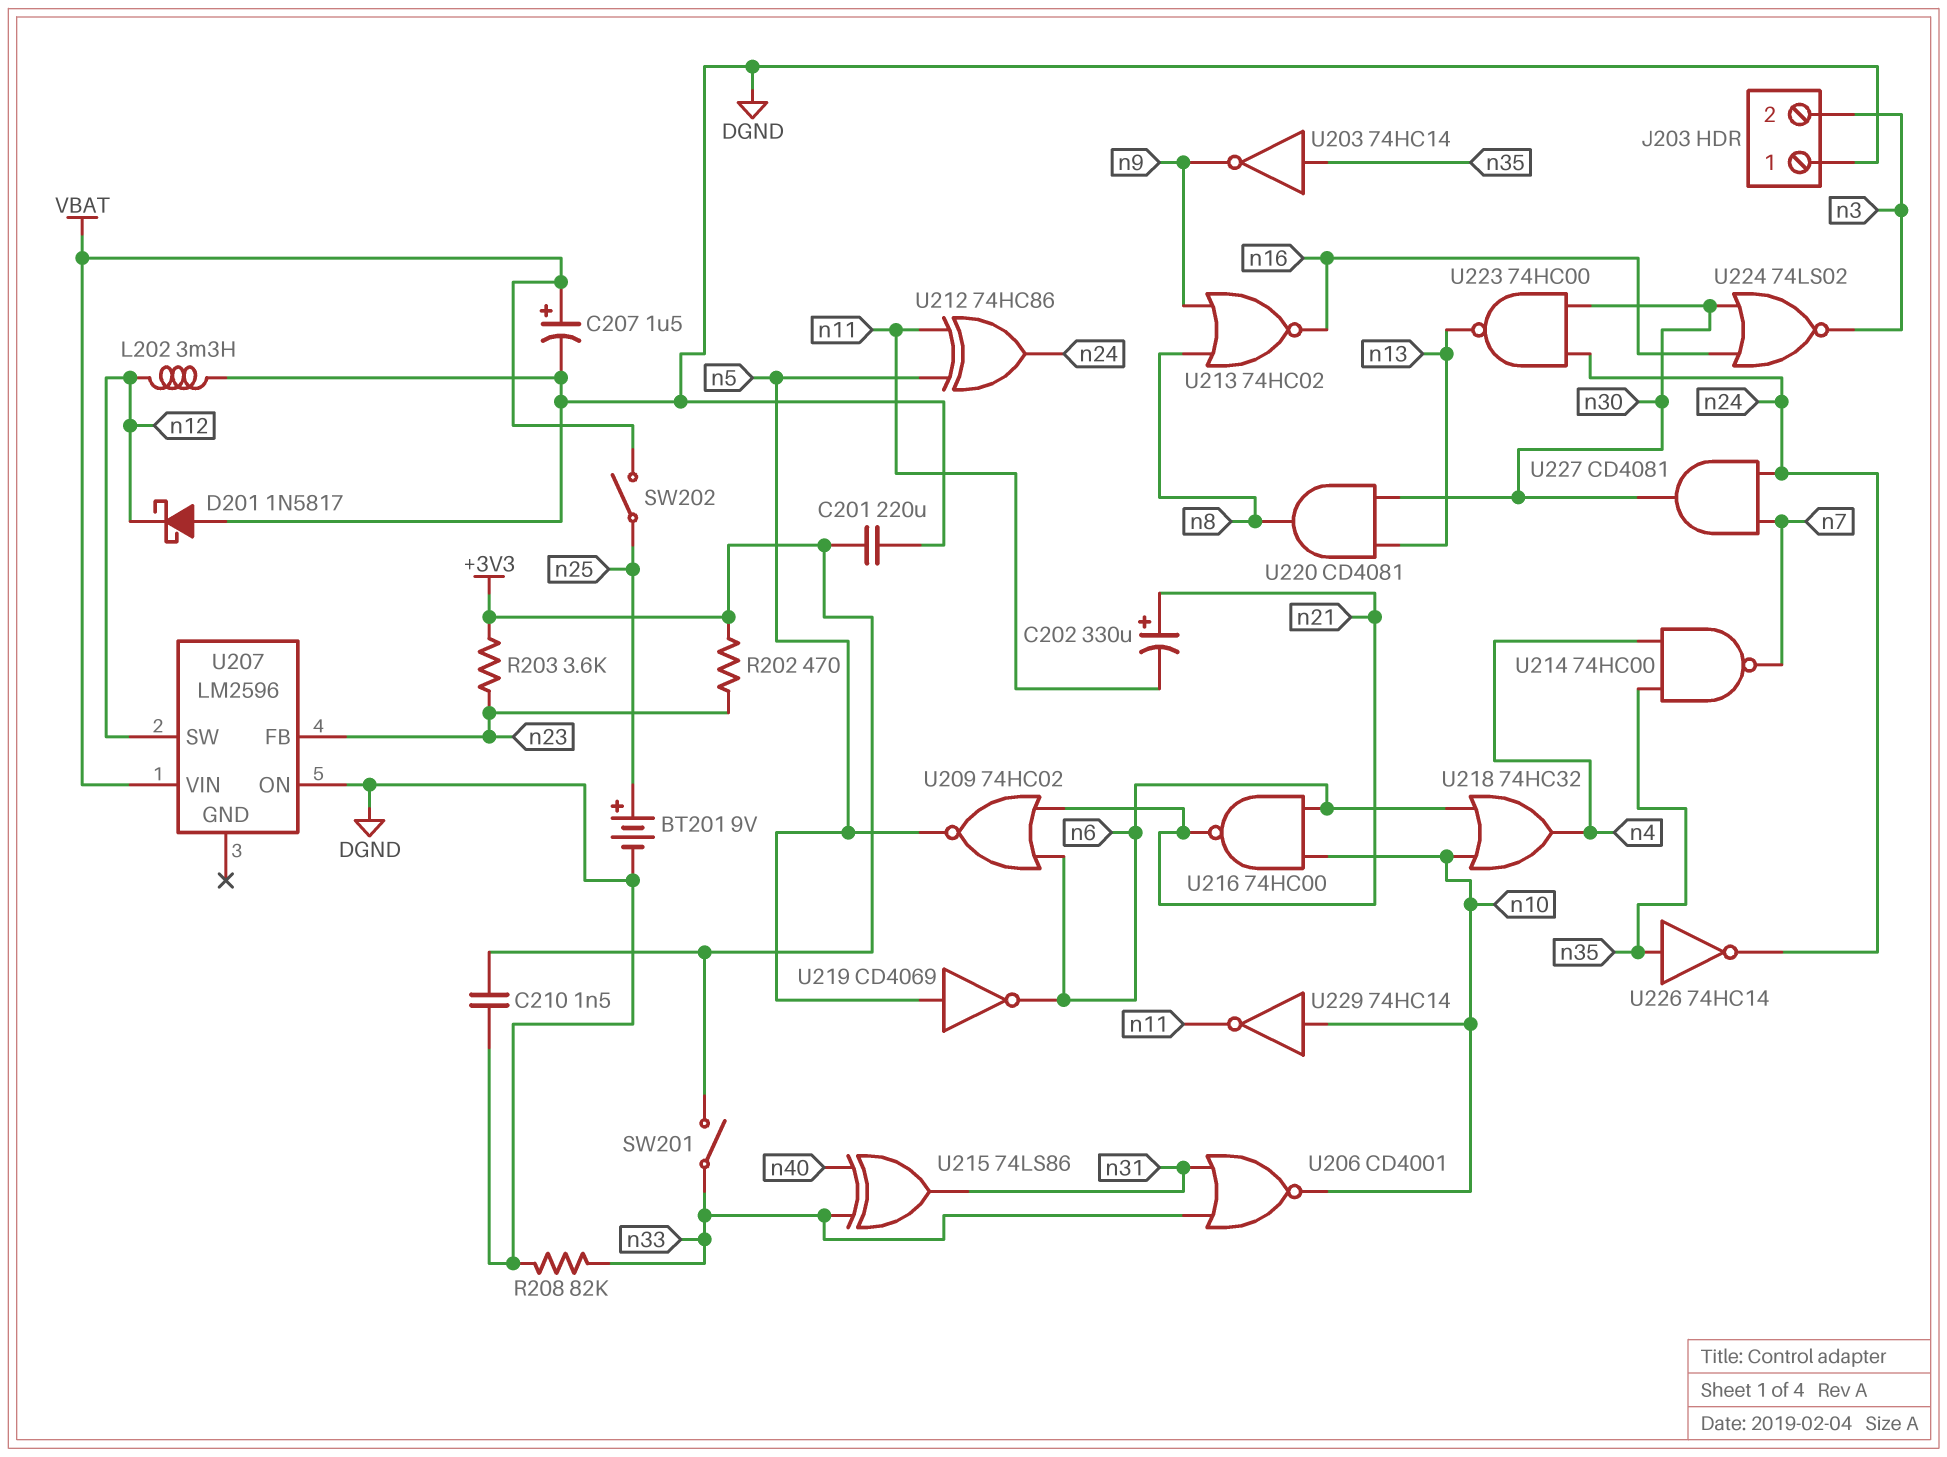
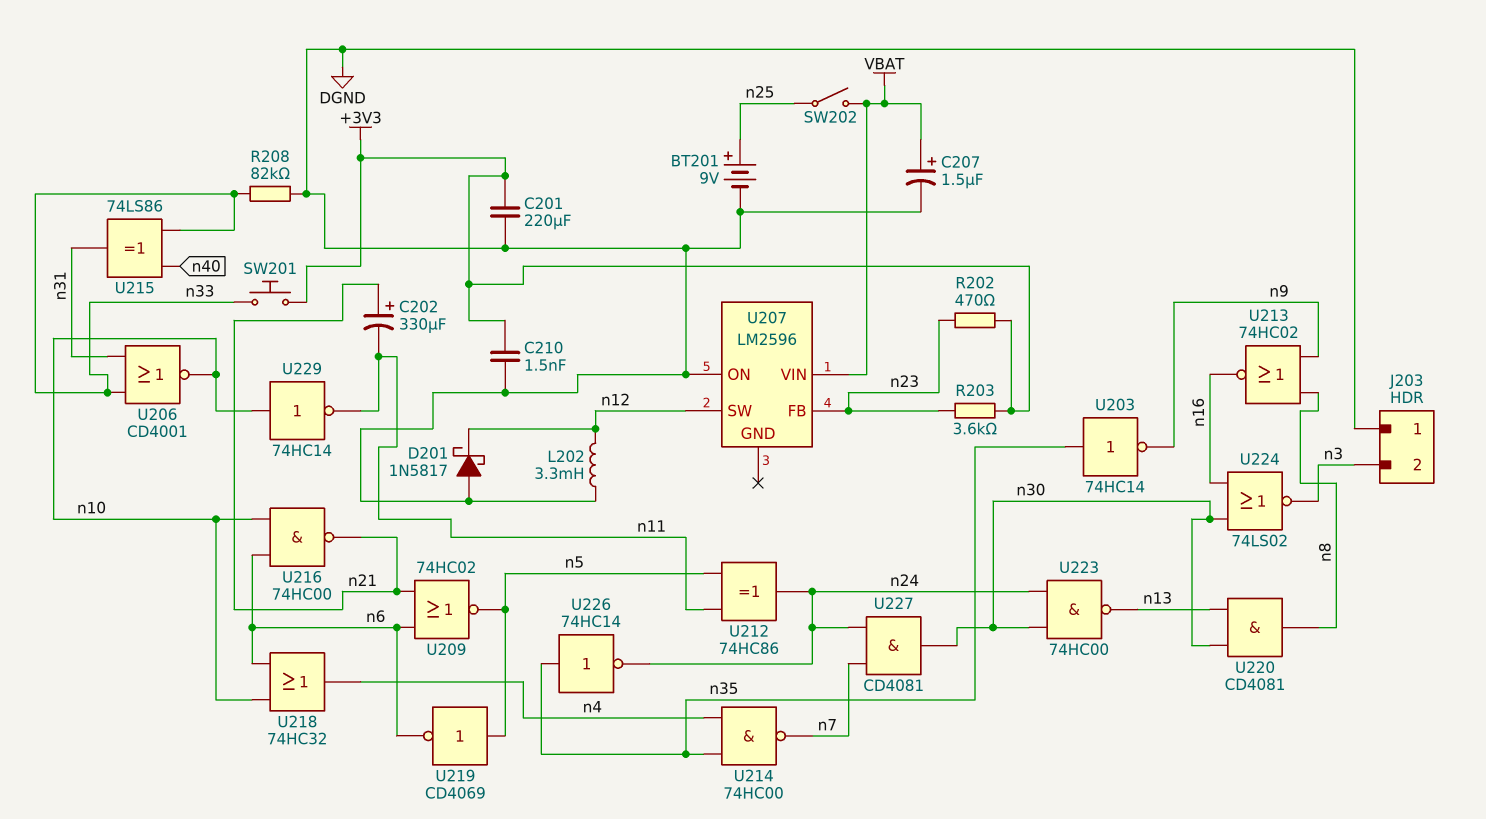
SW201: switch (+3V3, n33) -> button (+3V3, n33)

